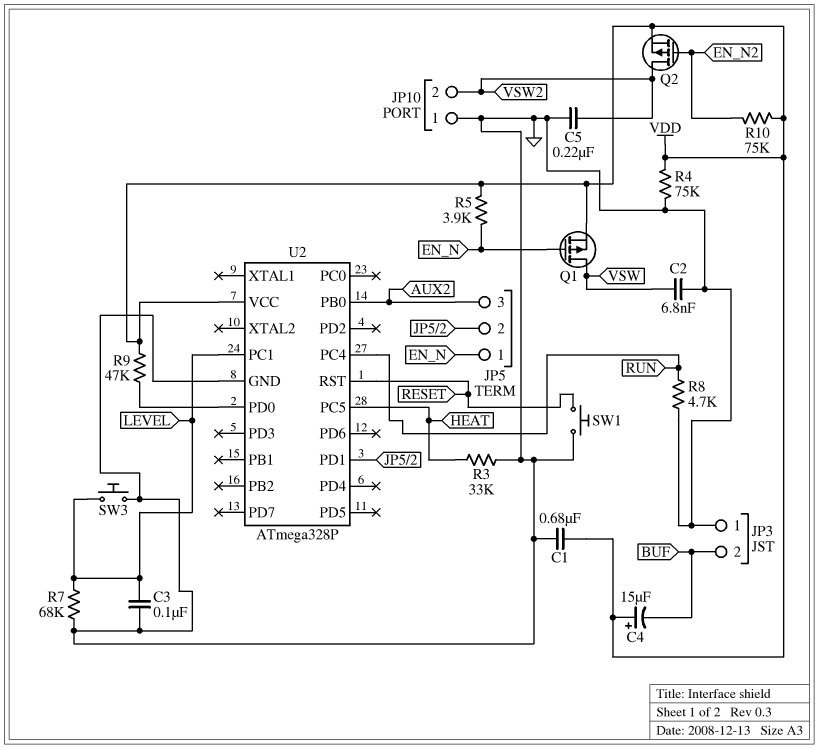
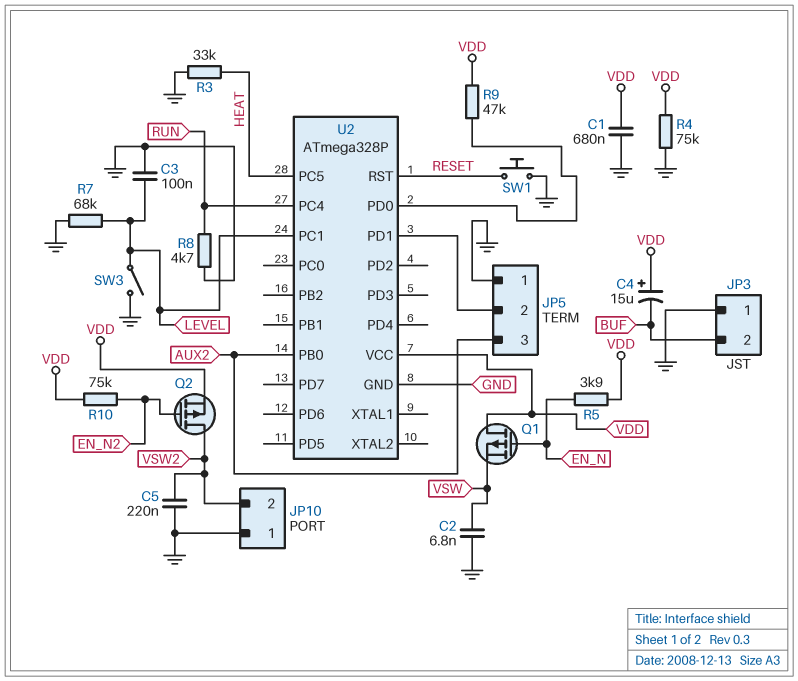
JP5 pin 1: EN_N -> GND
Q1: PMOS (G EN_N, D VSW, S VDD) -> PMOS (G EN_N, D VDD, S VSW)
SW3: button (GND, LEVEL) -> switch (GND, LEVEL)

